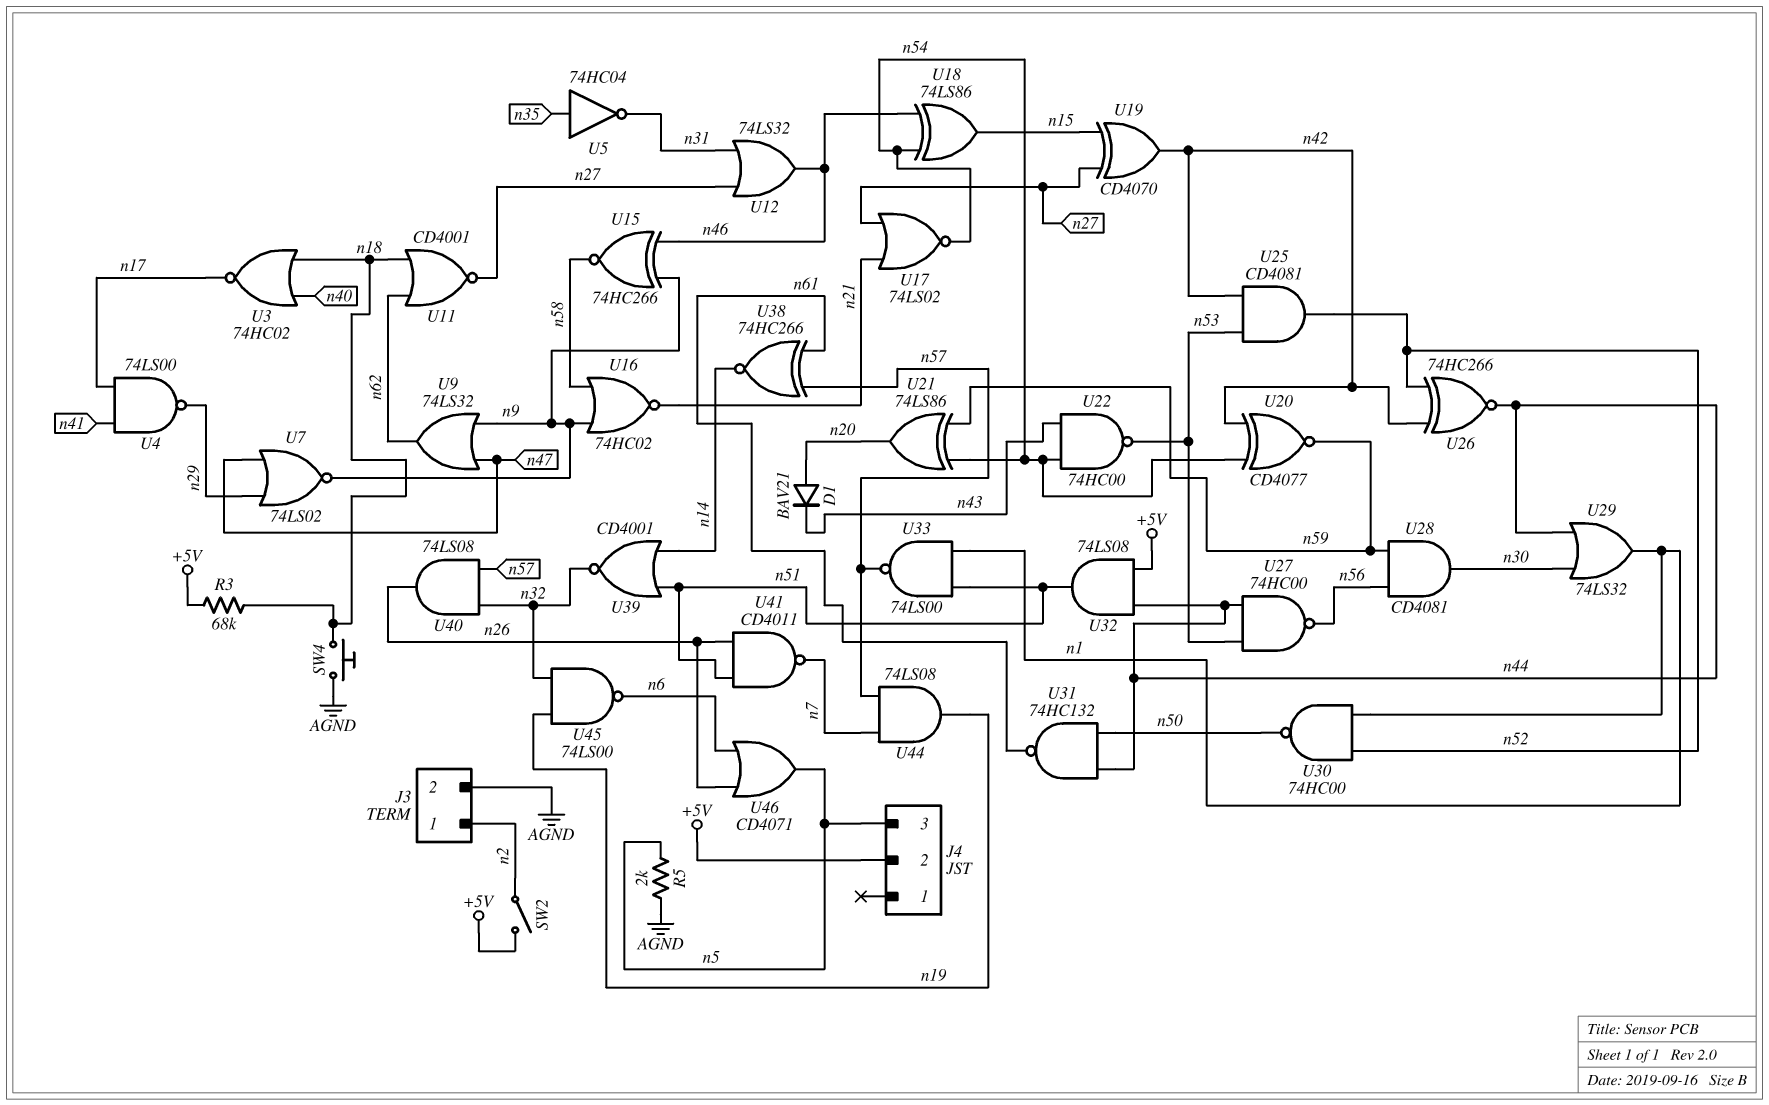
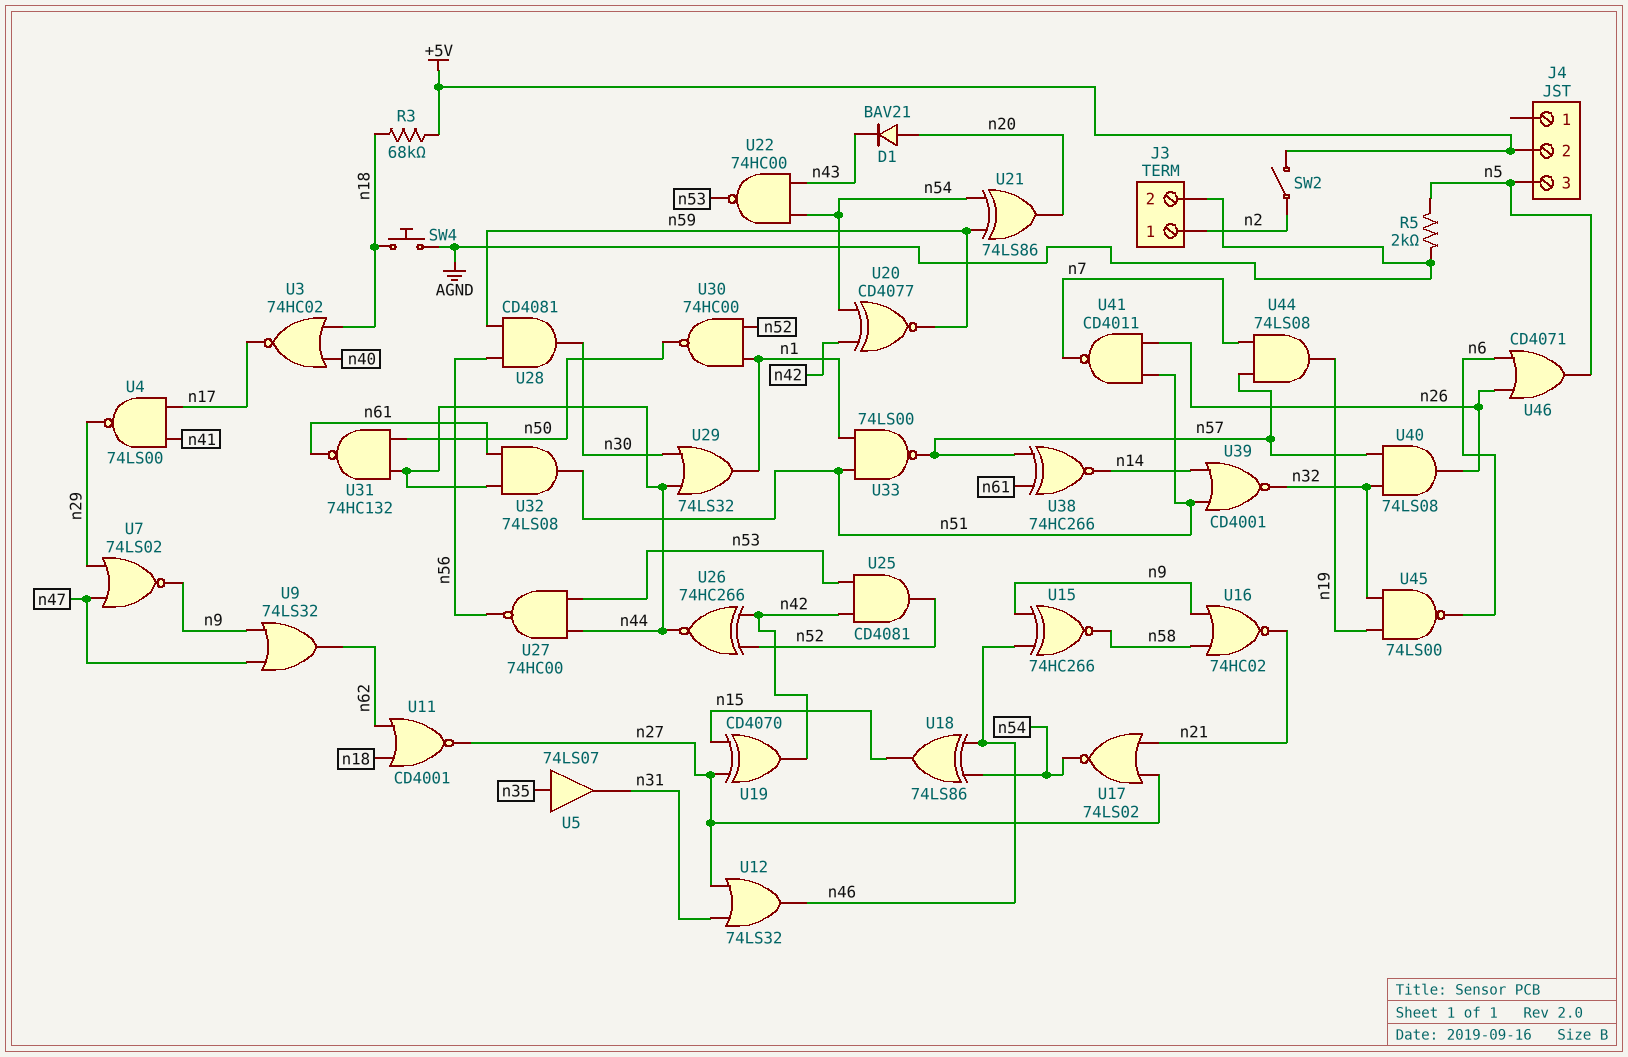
U5: NOT 74HC04 (in n35, out n31) -> buffer 74LS07 (in n35, out n31)
U32: AND 74LS08 (in +5V, in n44, out n51) -> AND 74LS08 (in n44, in n61, out n51)

